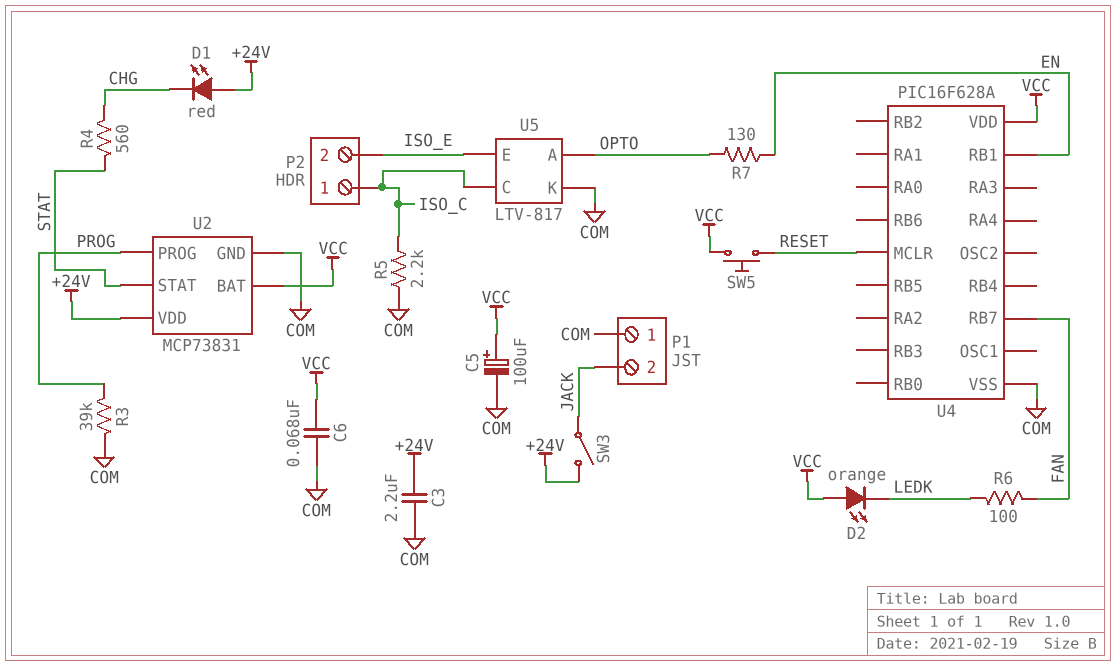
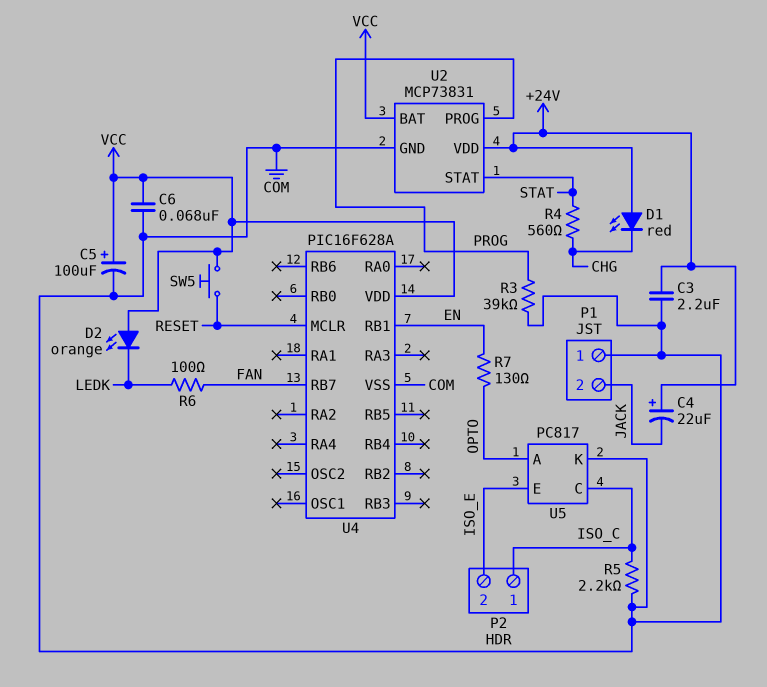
C4: none -> 22uF (plus +24V, minus JACK)
SW3: switch (+24V, JACK) -> none
U5: LTV-817 -> PC817

